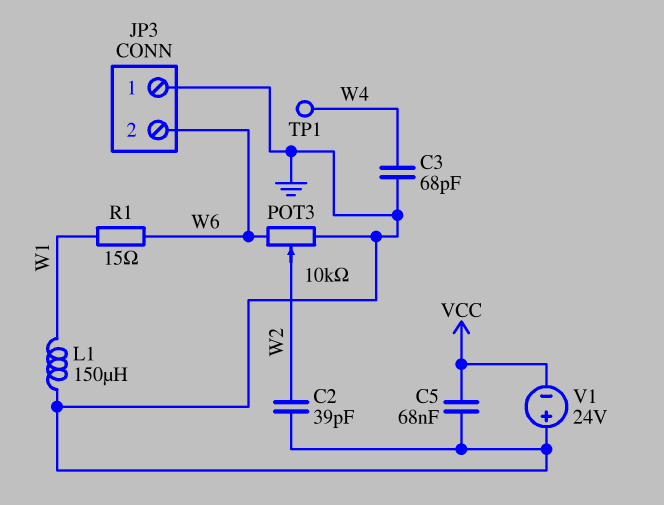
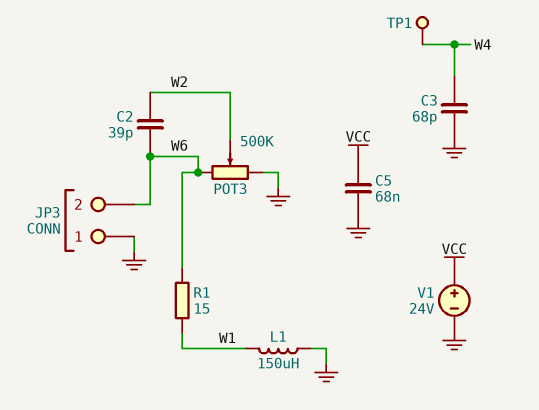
C2: 39pF (GND, W2) -> 39pF (W2, W6)
POT3: 10k (GND, W6, wiper W2) -> 500k (GND, W6, wiper W2)
V1: 24V (plus GND, minus VCC) -> 24V (plus VCC, minus GND)

